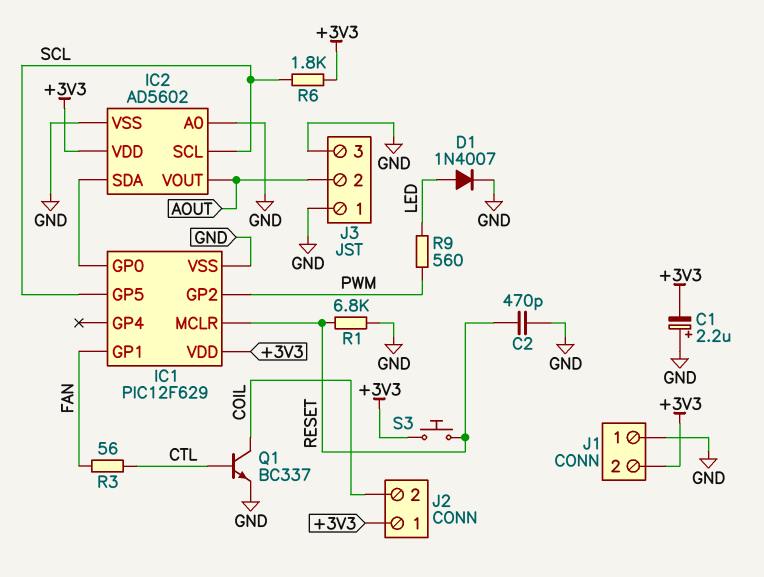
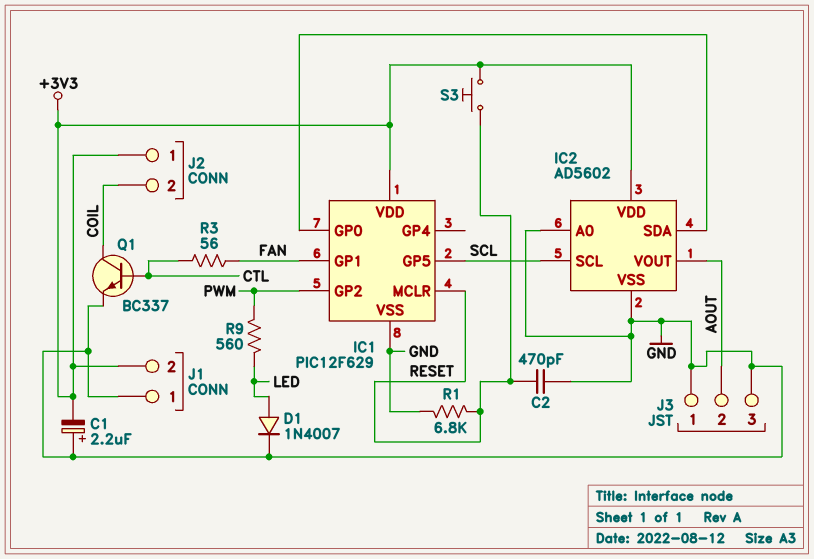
R6: 1.8k (+3V3, SCL) -> none

